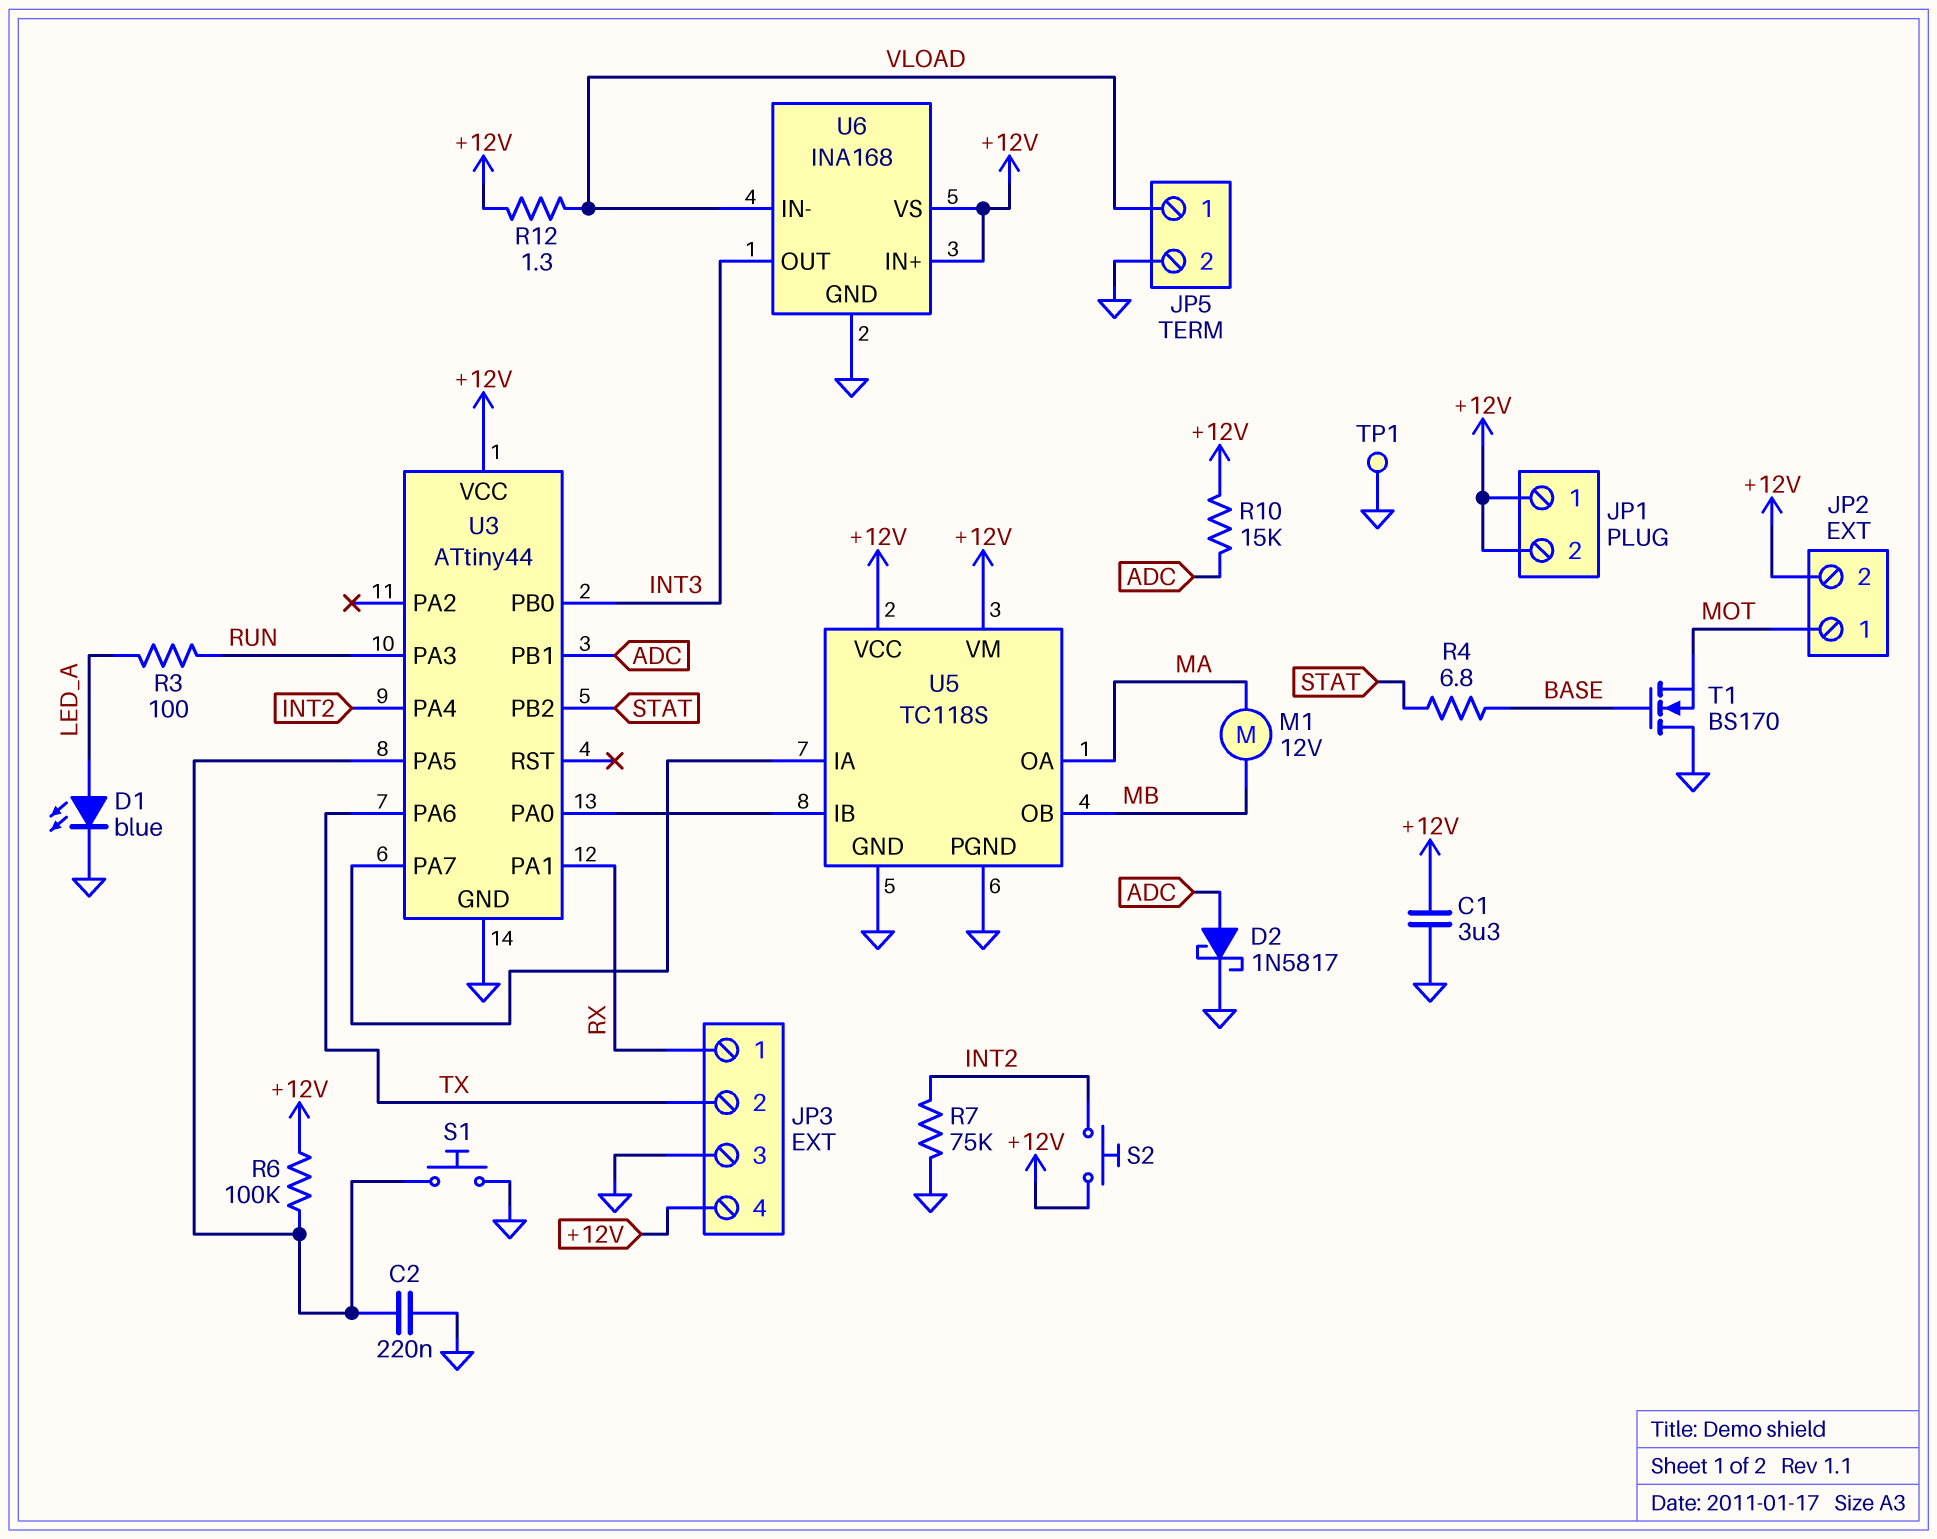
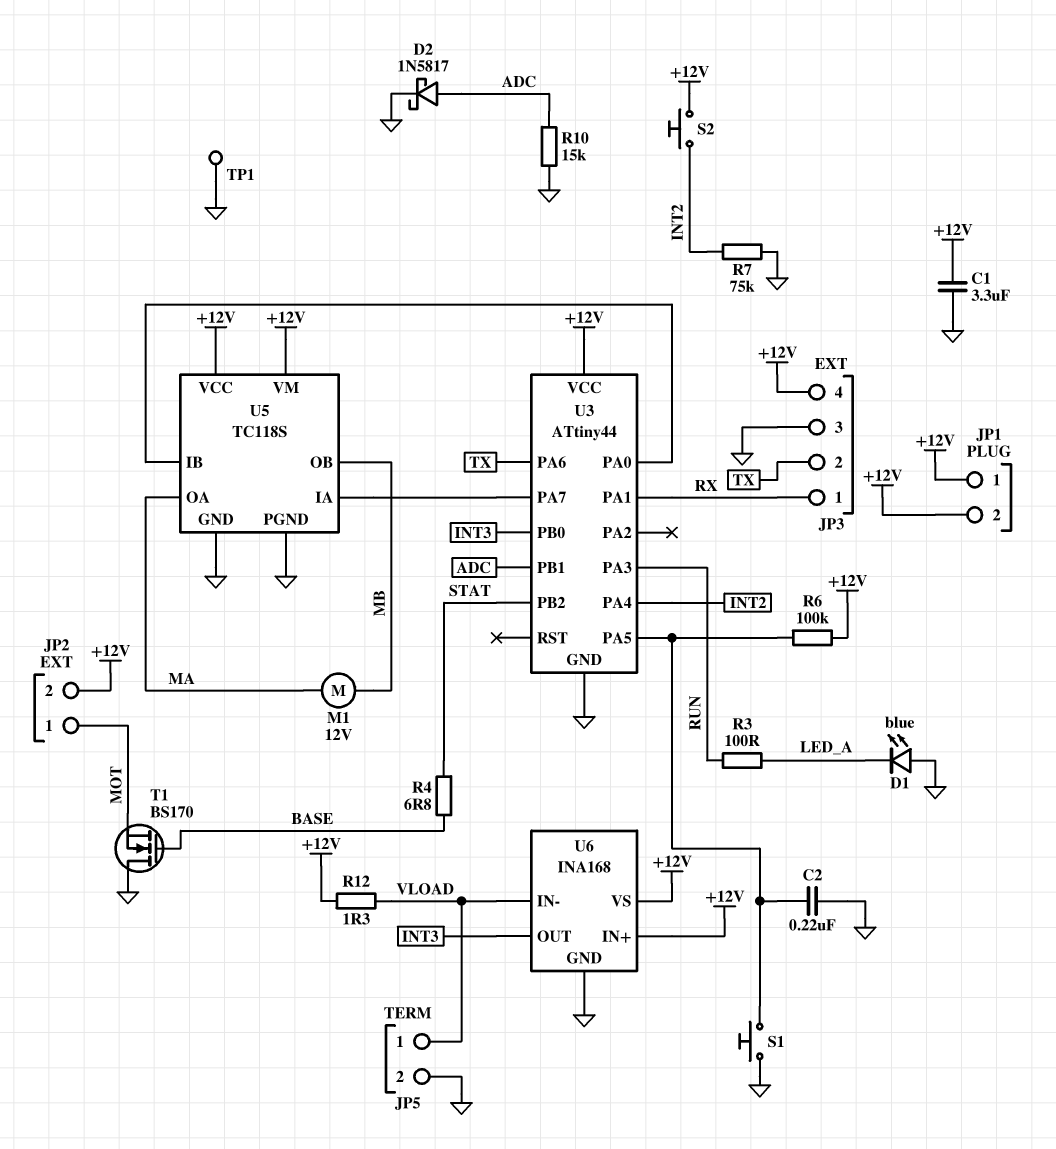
D1: LED blue (A LED_A, K GND) -> LED blue (A GND, K LED_A)
R10: 15k (+12V, ADC) -> 15k (ADC, GND)

